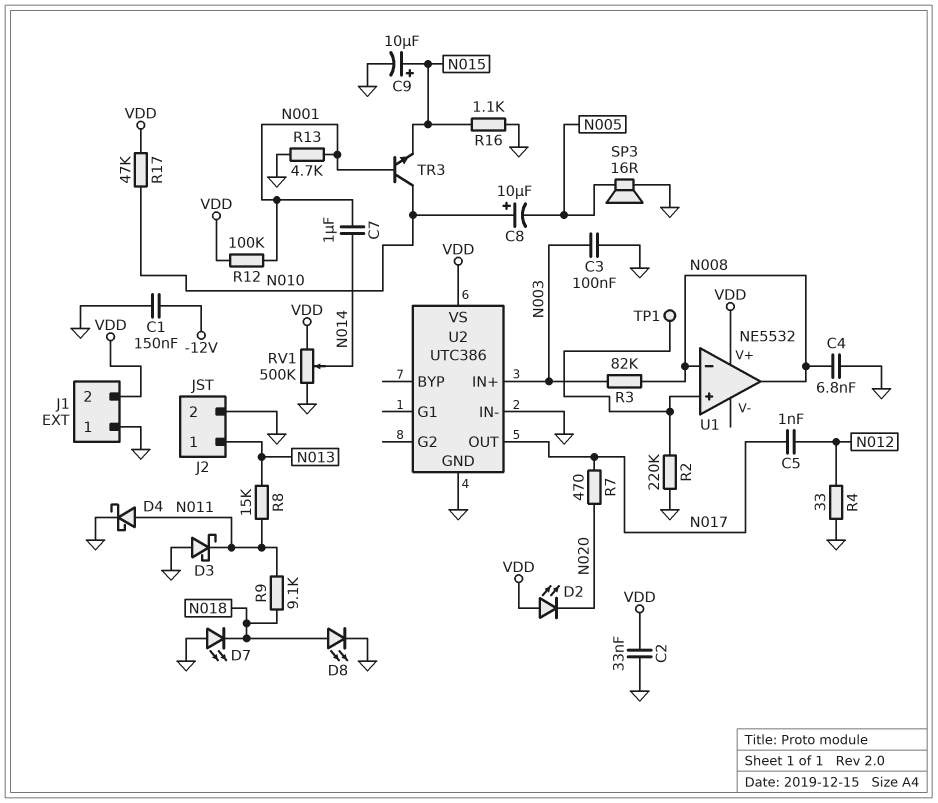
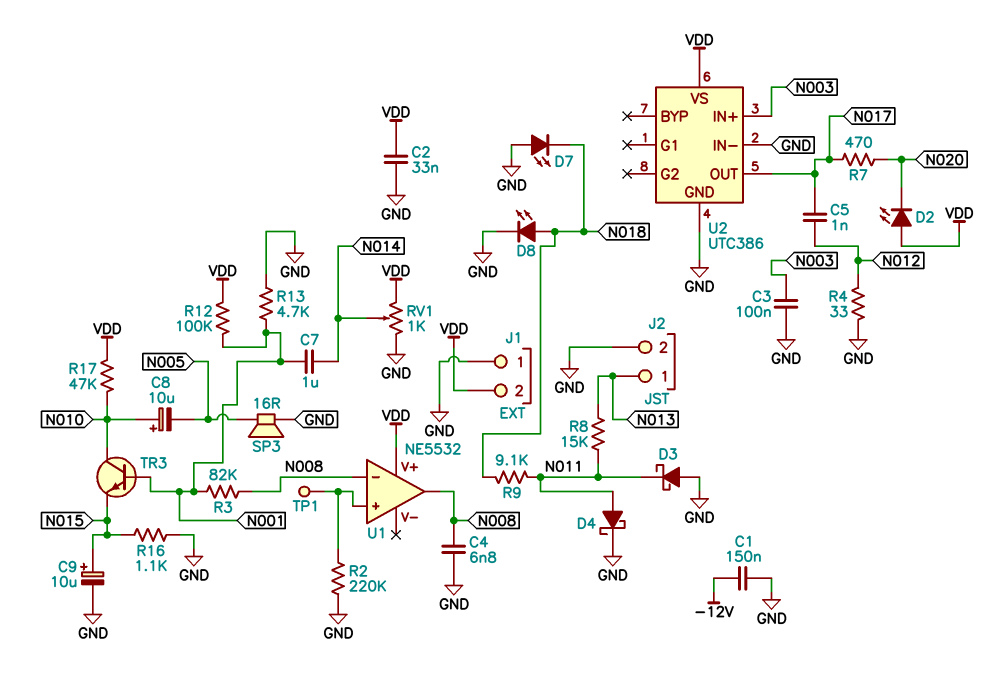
R3: 82k (N003, N008) -> 82k (N001, N008)
RV1: 500k (GND, VDD, wiper N014) -> 1k (GND, VDD, wiper N014)

